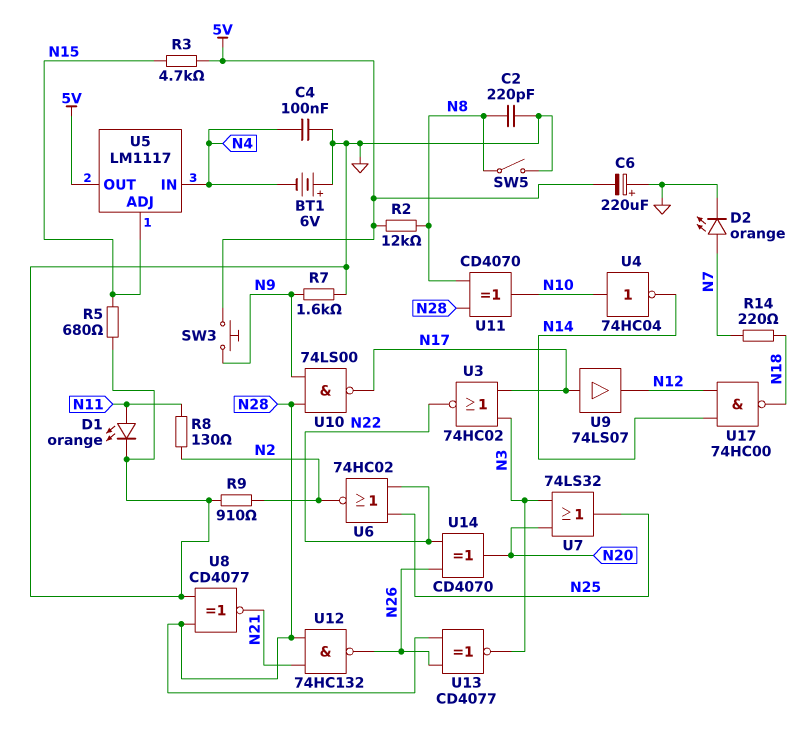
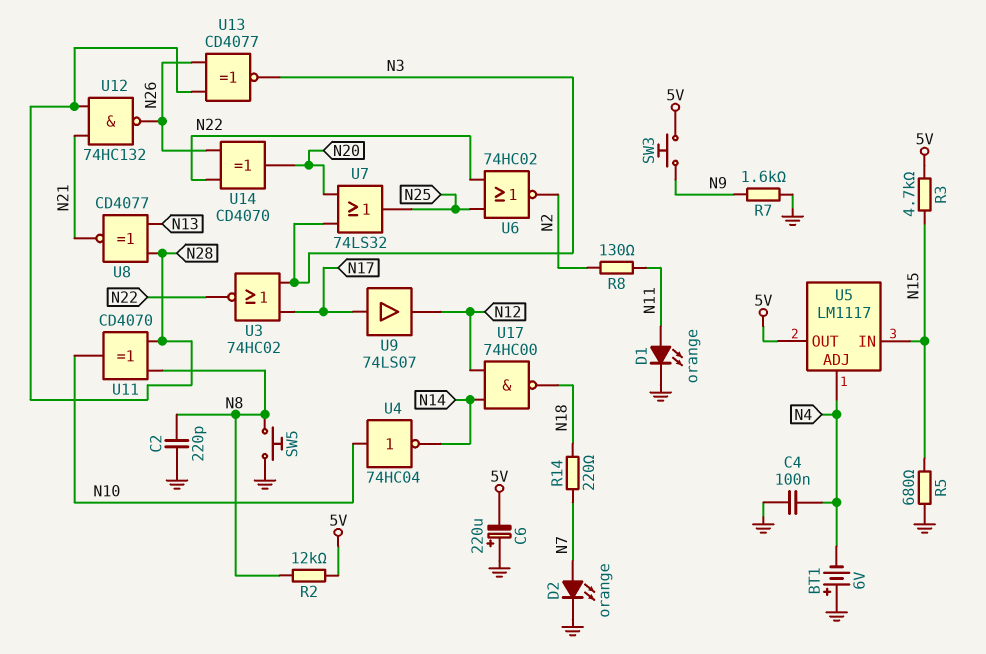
R9: 910 (GND, N2) -> none
SW5: switch (GND, N8) -> button (GND, N8)
U5 pin ADJ: N15 -> N4
U5 pin IN: N4 -> N15
U8: XNOR CD4077 (in GND, in N28, out N21) -> XNOR CD4077 (in N13, in N28, out N21)
U10: NAND 74LS00 (in N9, in N28, out N17) -> none

